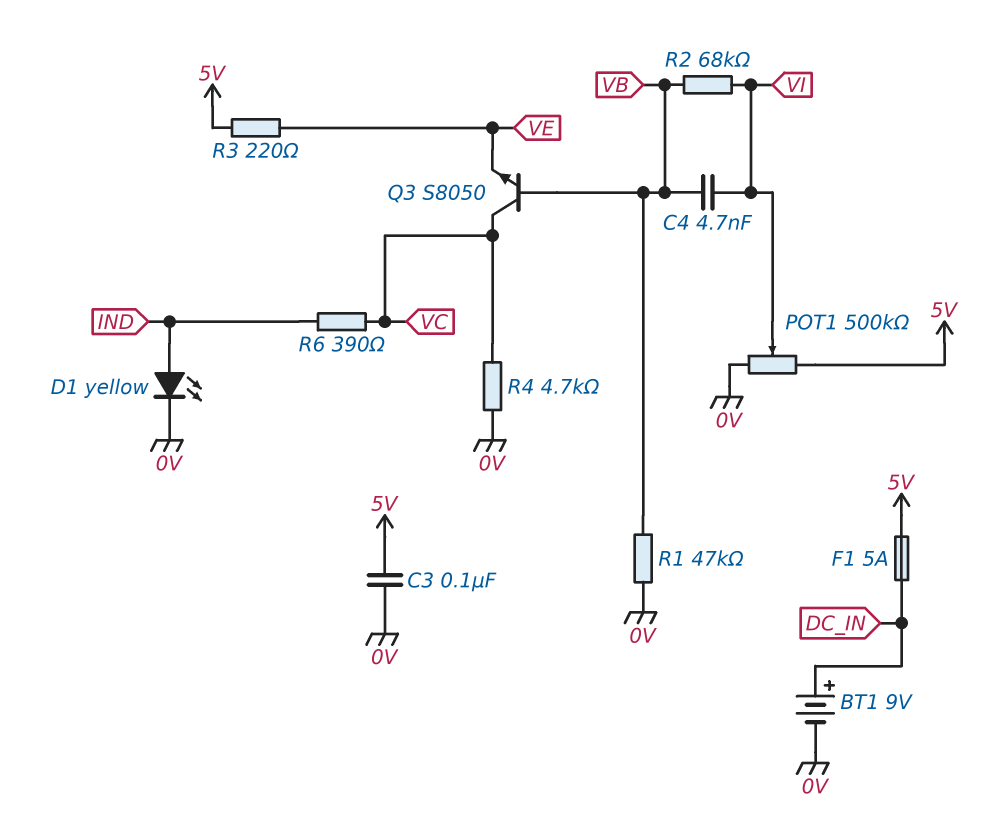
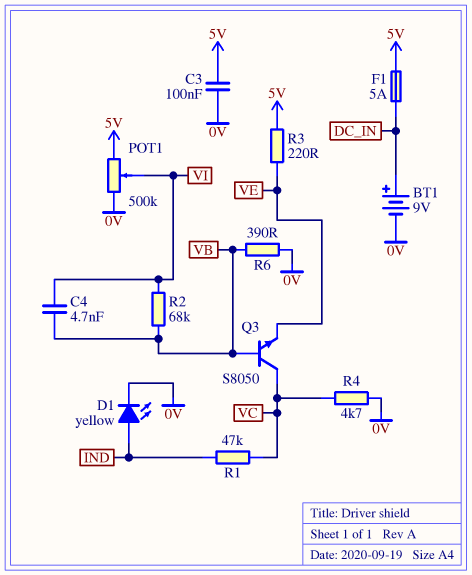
R1: 47k (0V, VB) -> 47k (IND, VC)
R6: 390 (IND, VC) -> 390 (0V, VB)

